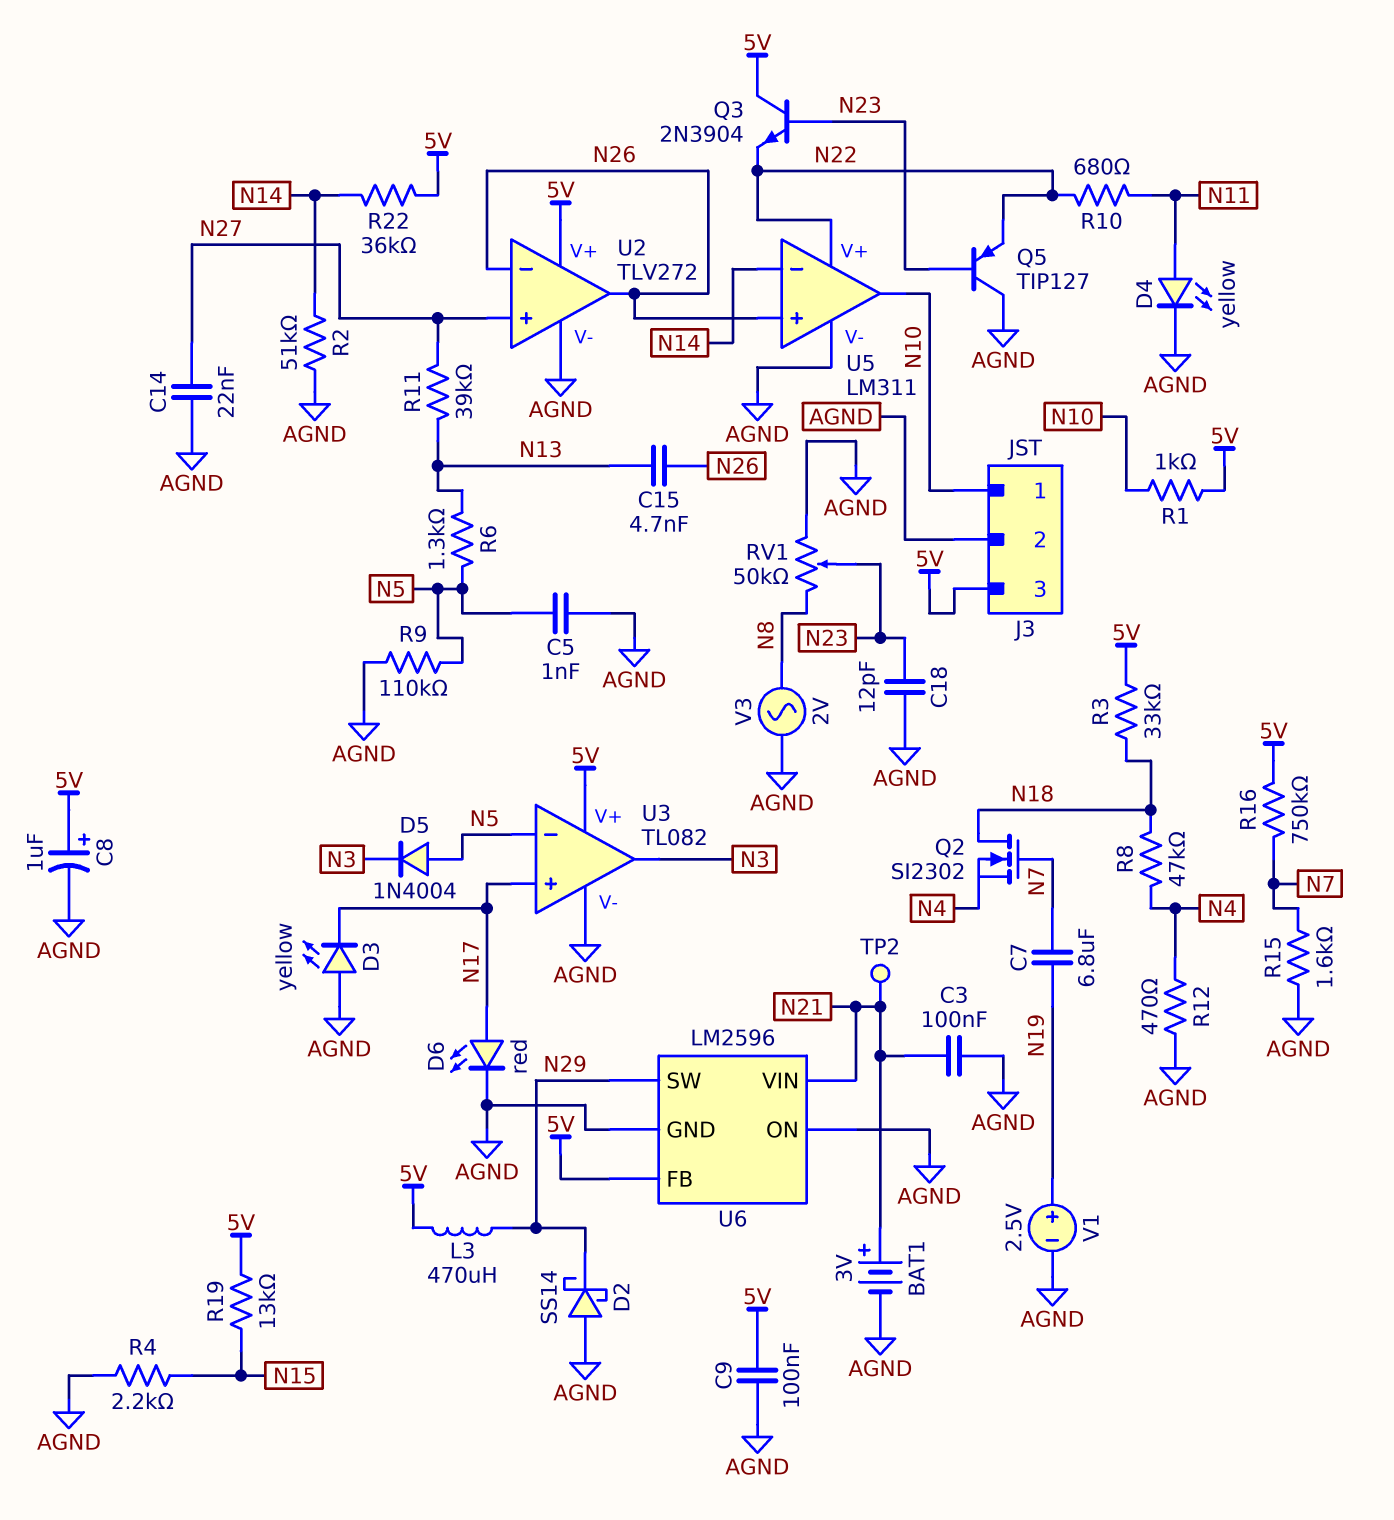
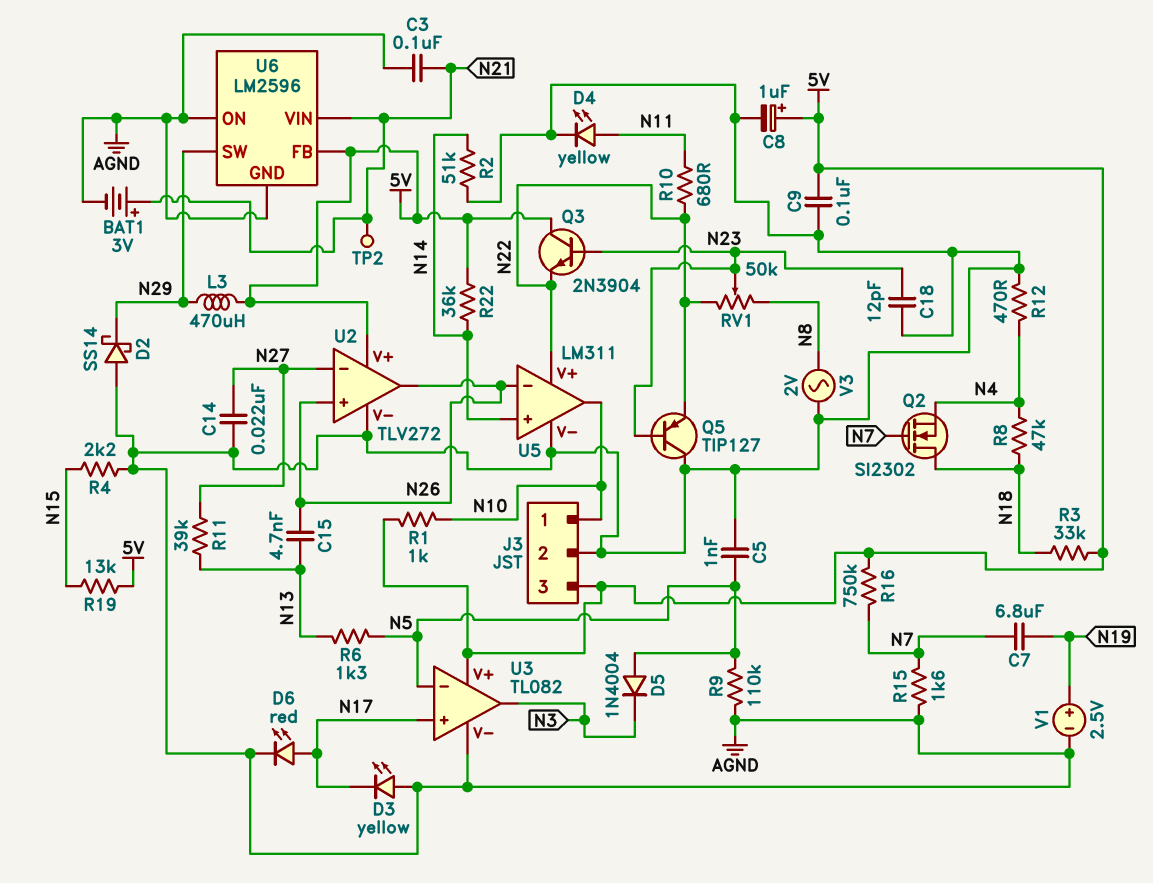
RV1: 50k (AGND, N8, wiper N23) -> 50k (N8, N22, wiper N23)
U2 pin in+: N27 -> N26
U2 pin in-: N26 -> N27
U5 pin in+: N26 -> N14
U5 pin in-: N14 -> N26

